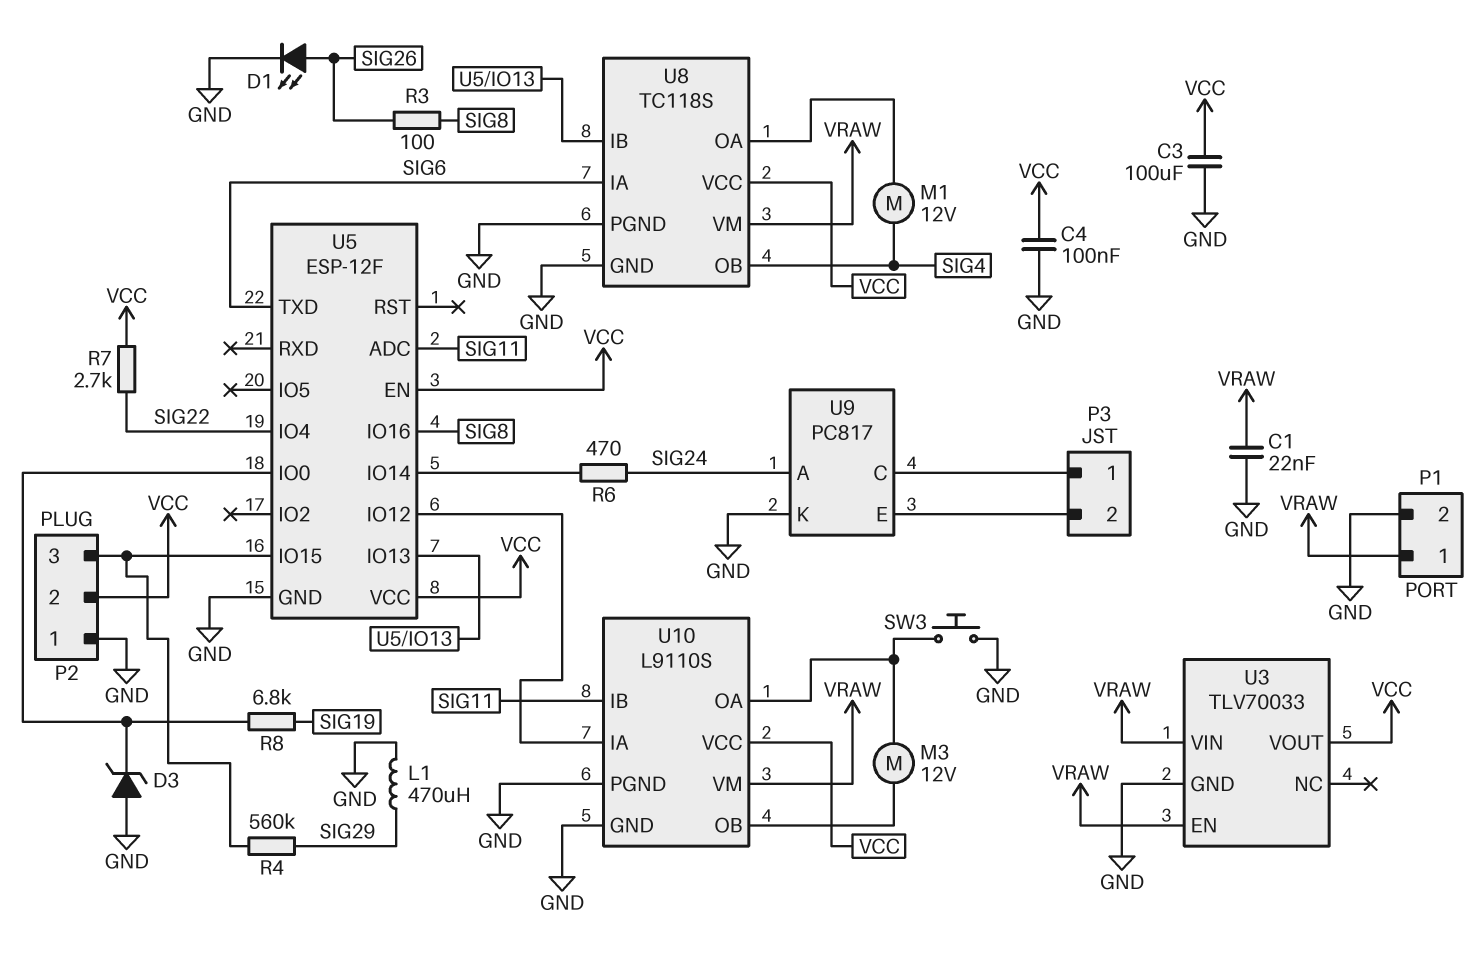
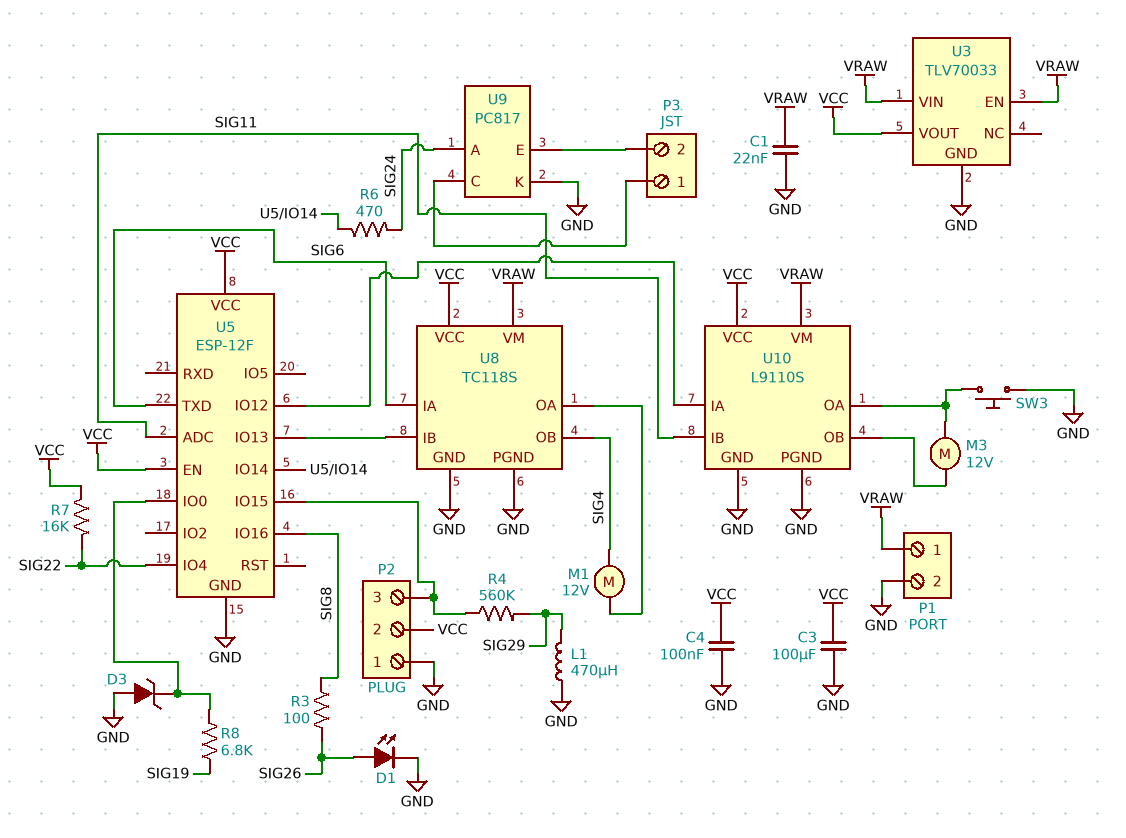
R7: 2.7k (SIG22, VCC) -> 16k (SIG22, VCC)

